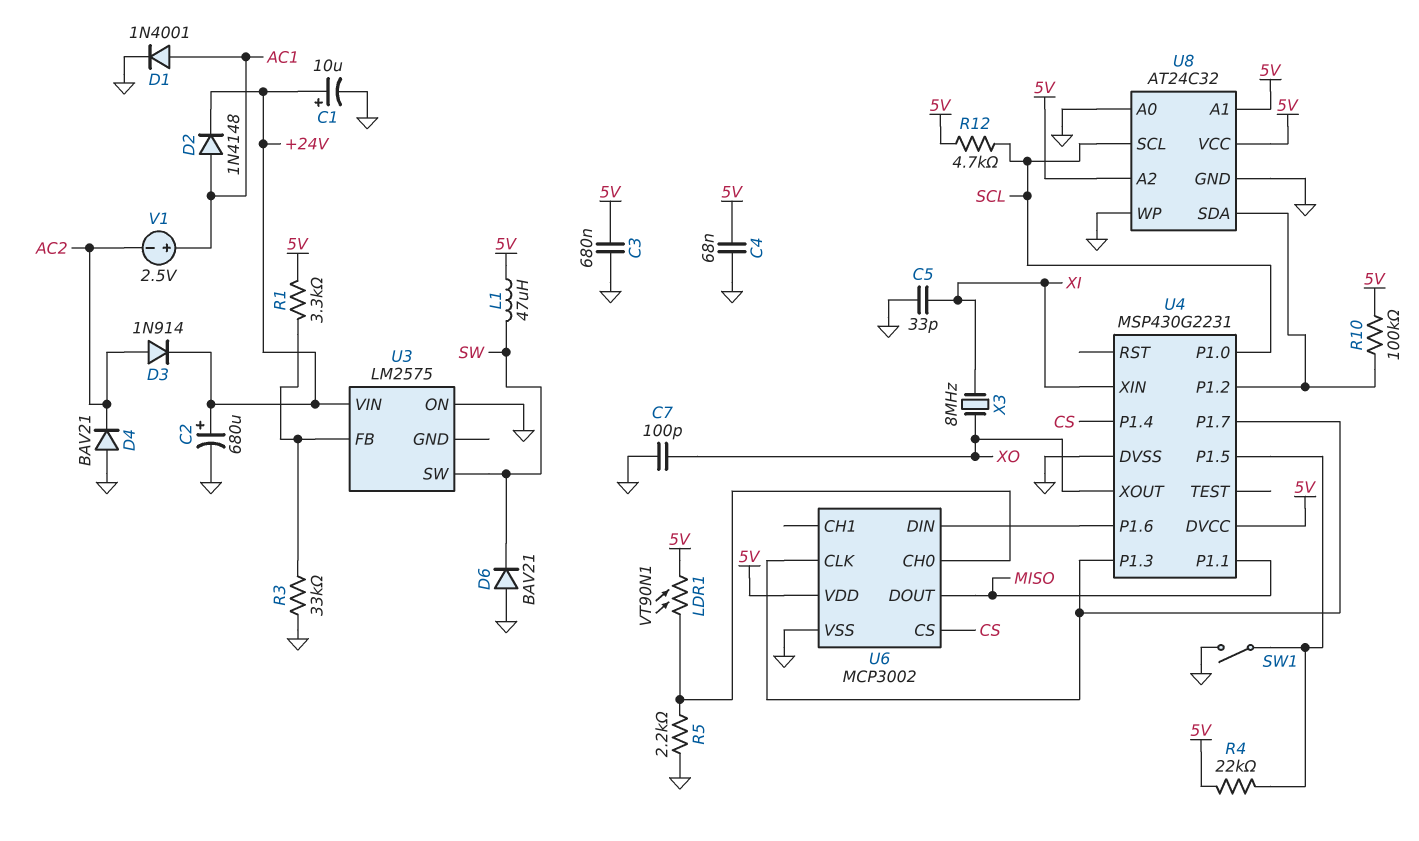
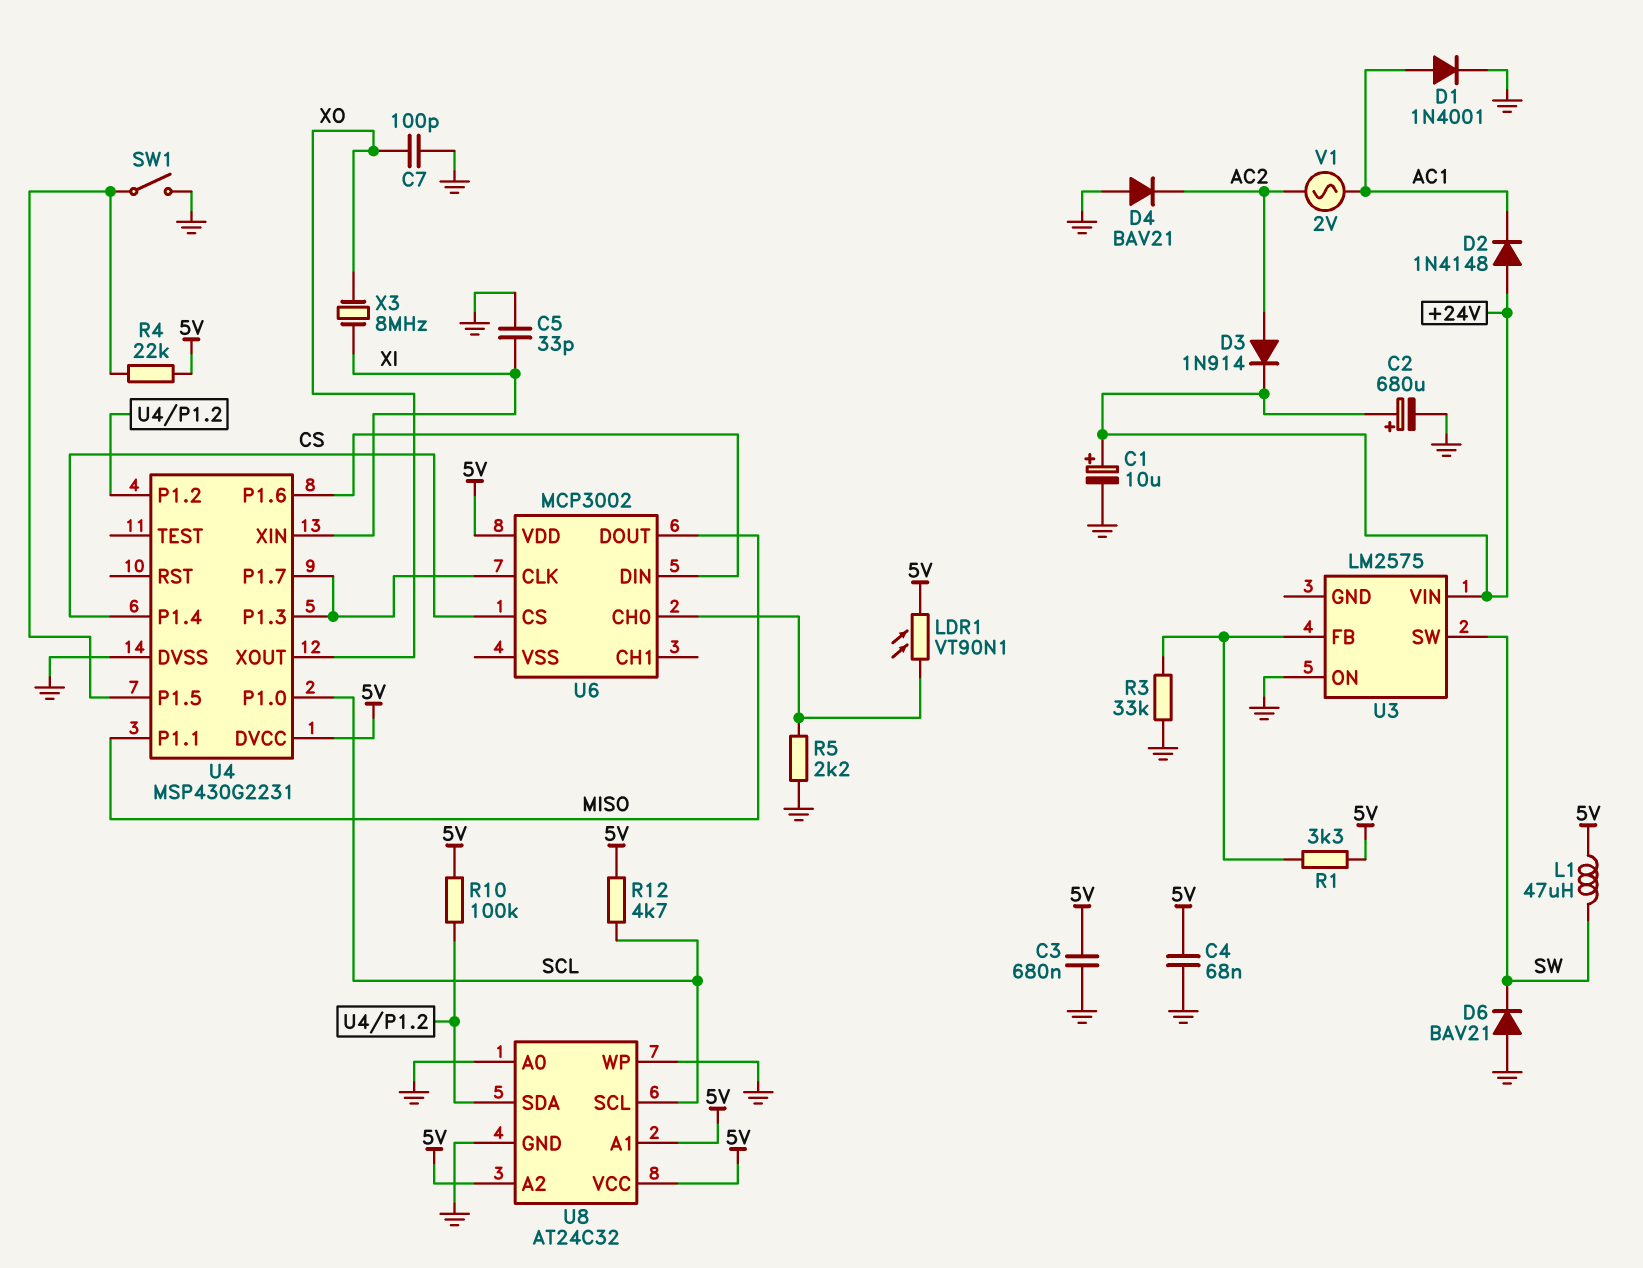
D2: diode 1N4148 (A AC1, K +24V) -> diode 1N4148 (A +24V, K AC1)
U6 pin VSS: GND -> none
V1: 2.5V (plus AC1, minus AC2) -> AC 2V (AC1, AC2)

